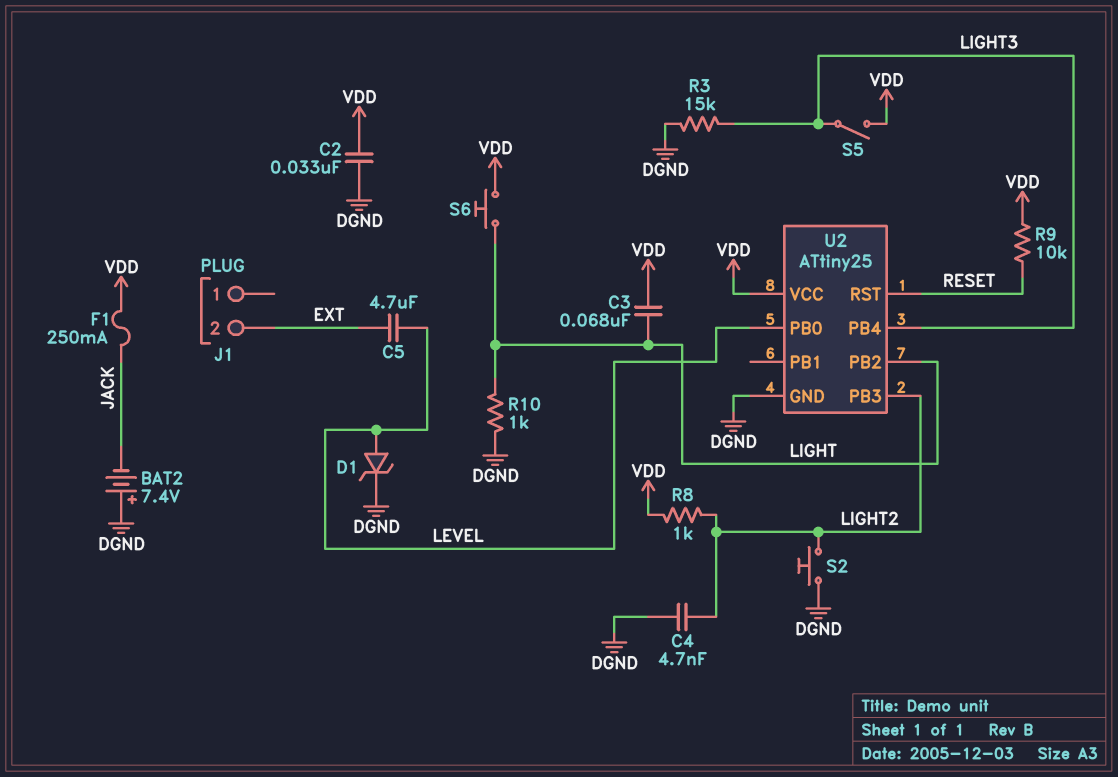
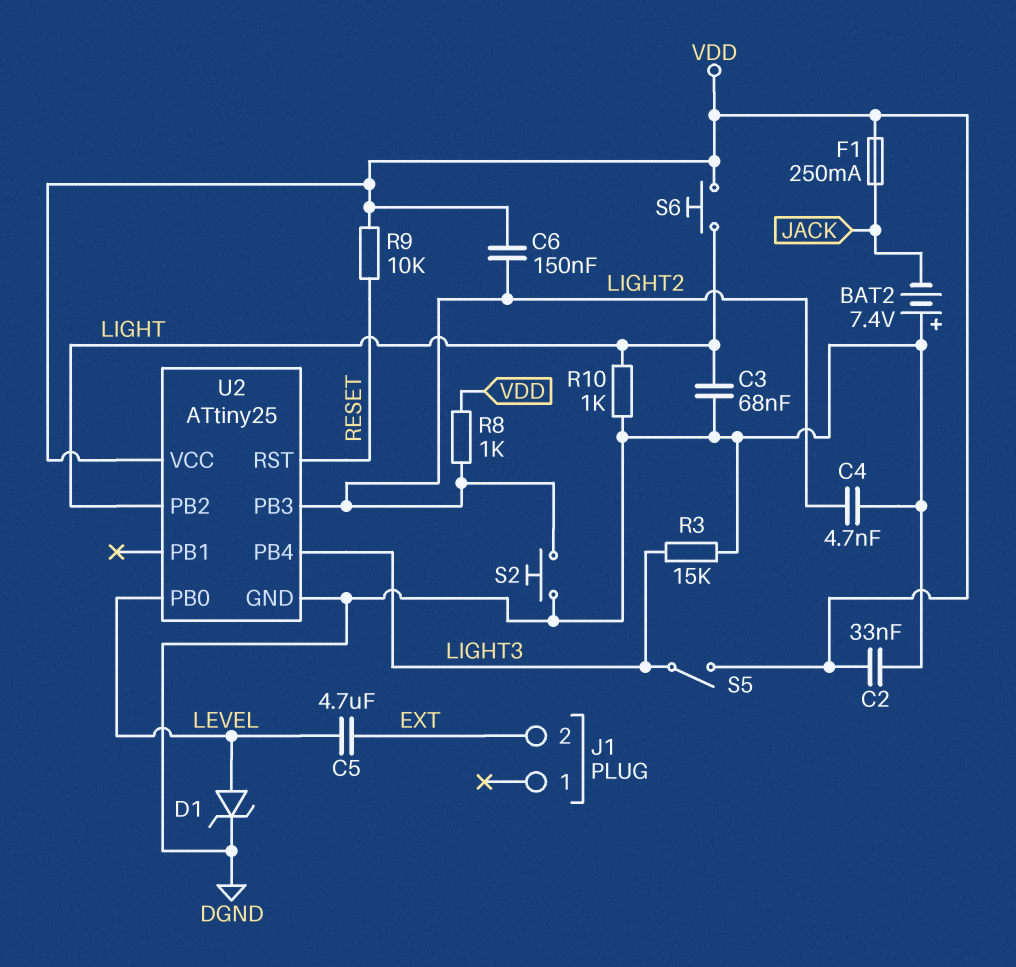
C3: 68nF (LIGHT, VDD) -> 68nF (DGND, LIGHT)
C6: none -> 150nF (LIGHT2, VDD)

